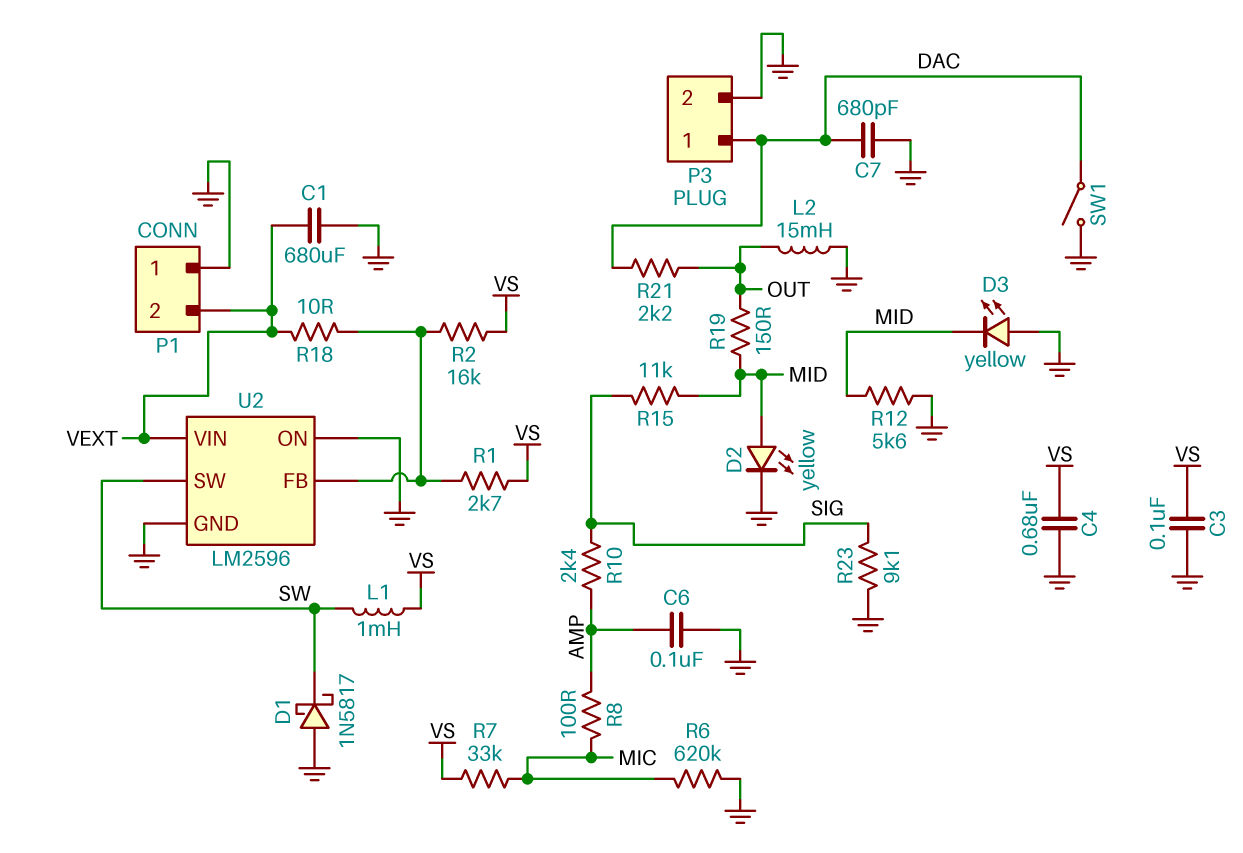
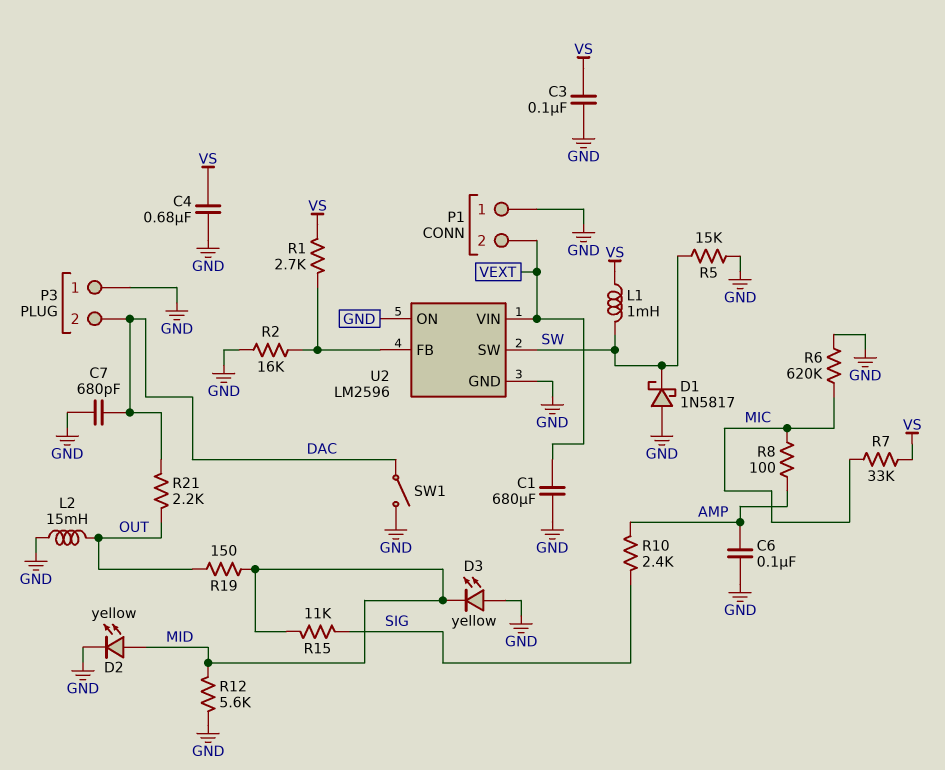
P3 pin 1: DAC -> GND
P3 pin 2: GND -> DAC
R2: 16k (U2/FB, VS) -> 16k (GND, U2/FB)
R5: none -> 15k (GND, SW)
R18: 10 (U2/FB, VEXT) -> none
R23: 9.1k (GND, SIG) -> none

